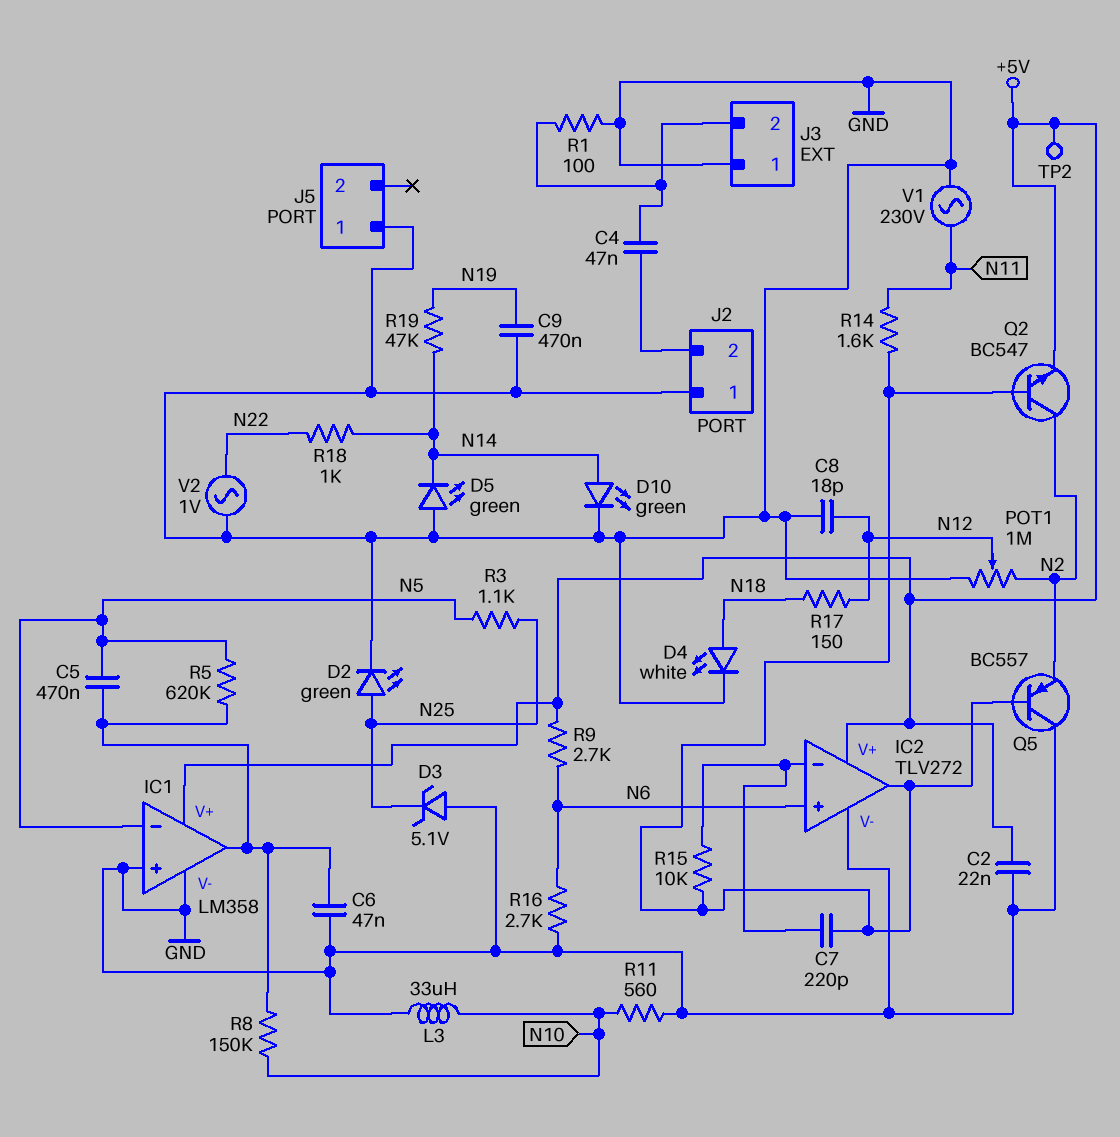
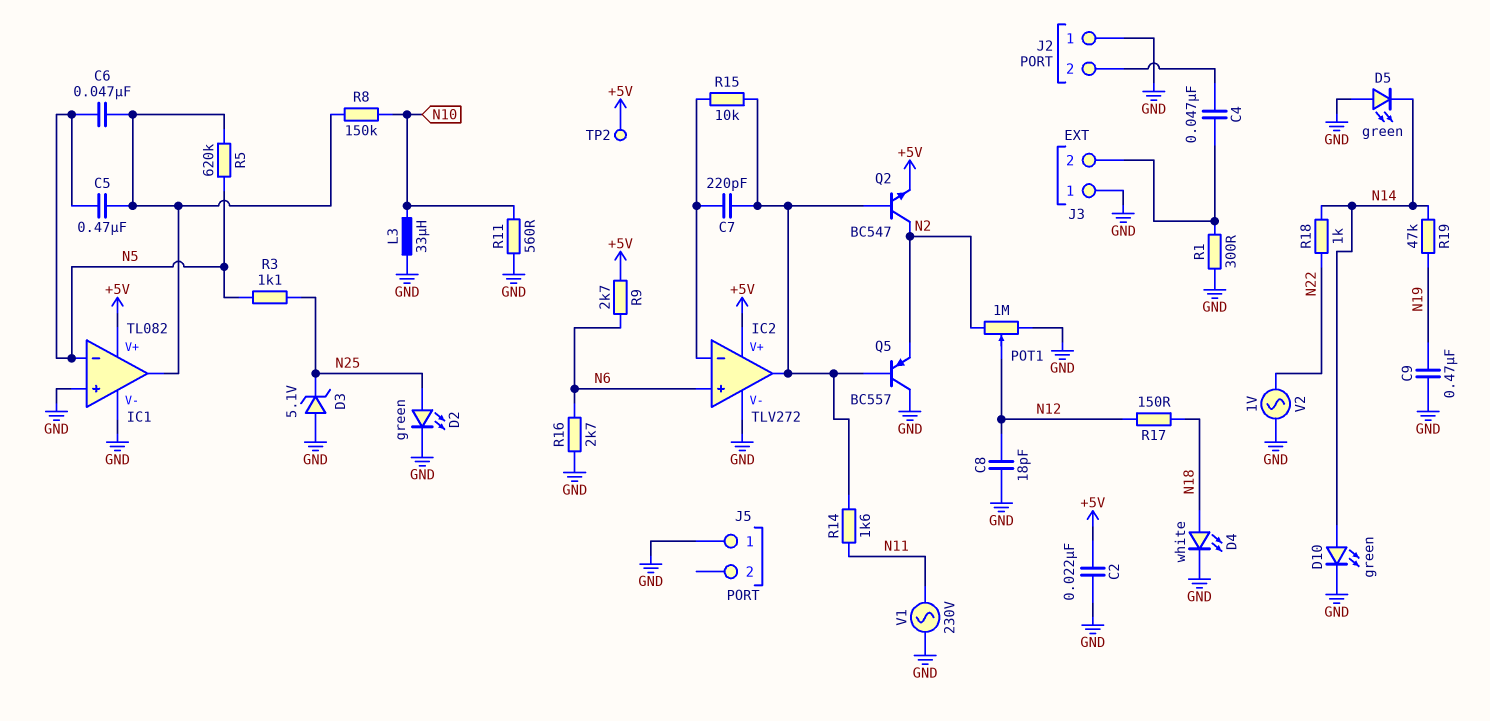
C6: 47nF (GND, IC1/out) -> 47nF (IC1/out, N5)
IC1: LM358 -> TL082
R1: 100 (GND, J3/2) -> 300 (GND, J3/2)

